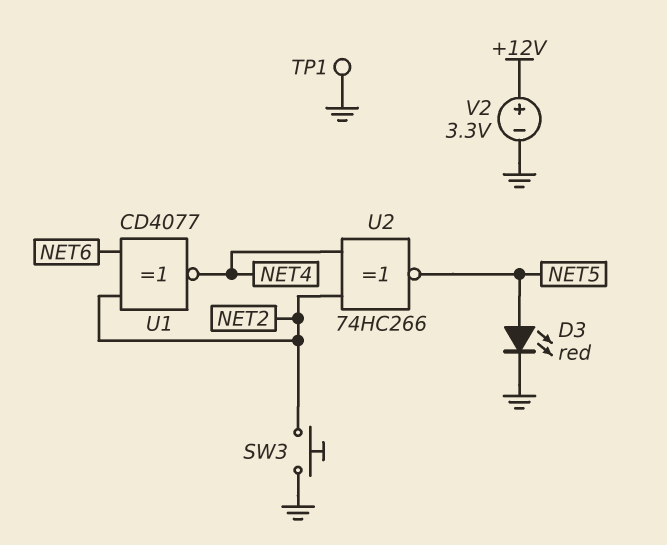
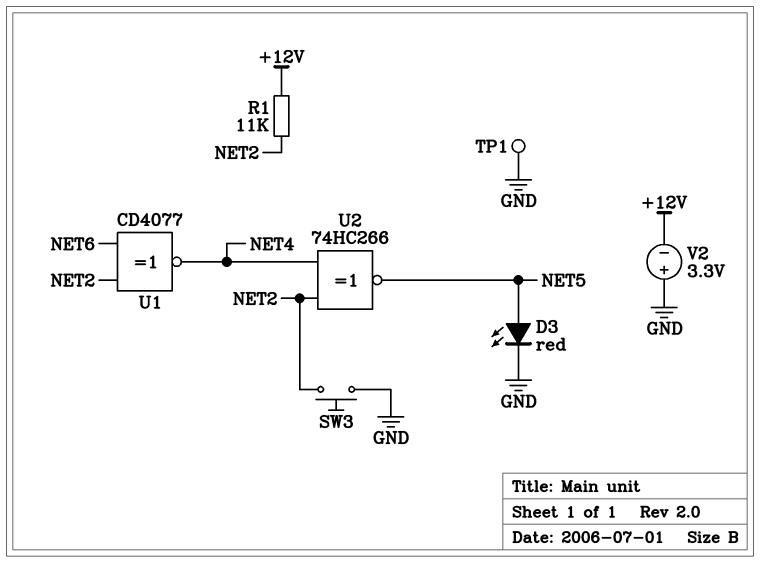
R1: none -> 11k (+12V, NET2)
V2: 3.3V (plus +12V, minus GND) -> 3.3V (plus GND, minus +12V)

